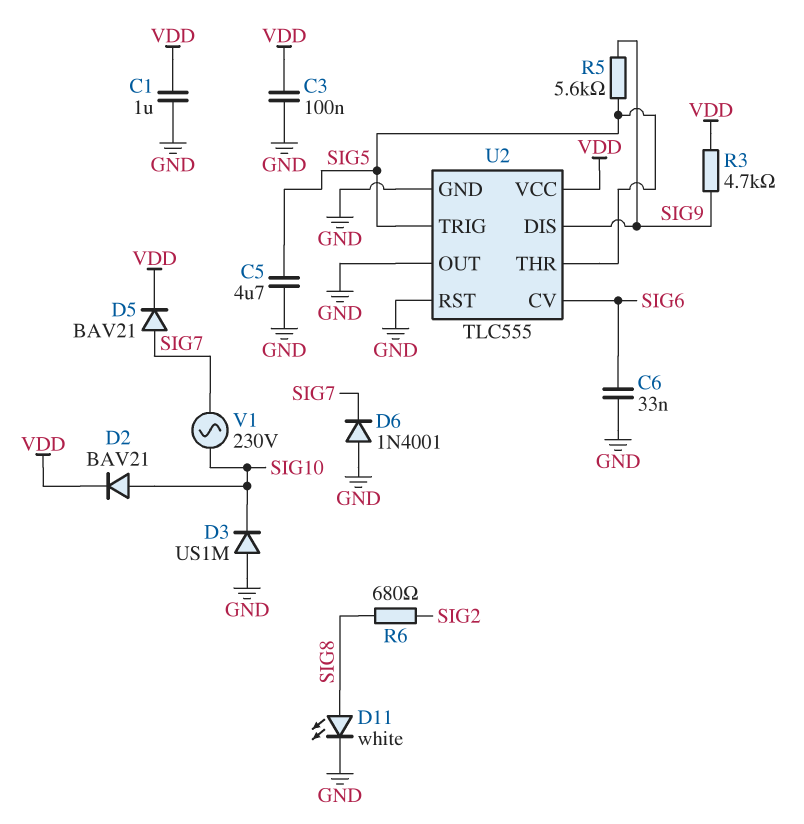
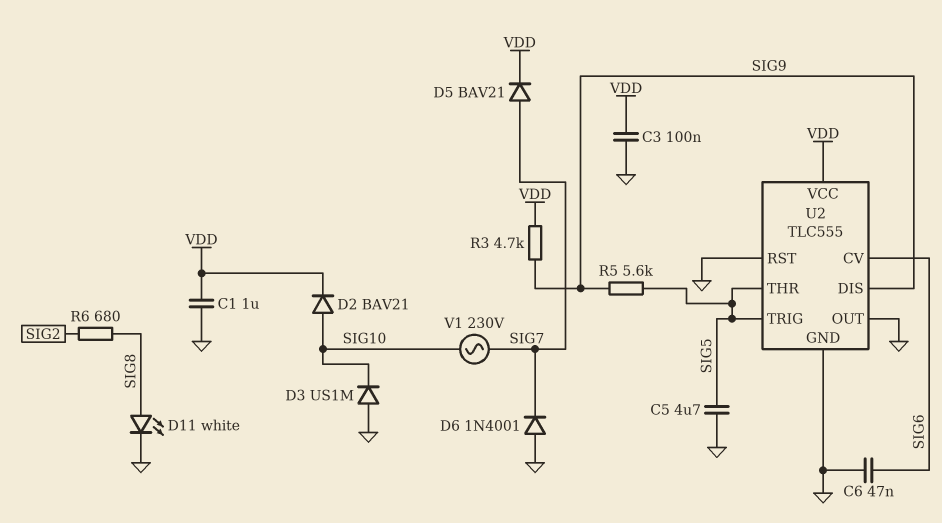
C6: 33nF (GND, SIG6) -> 47nF (GND, SIG6)

